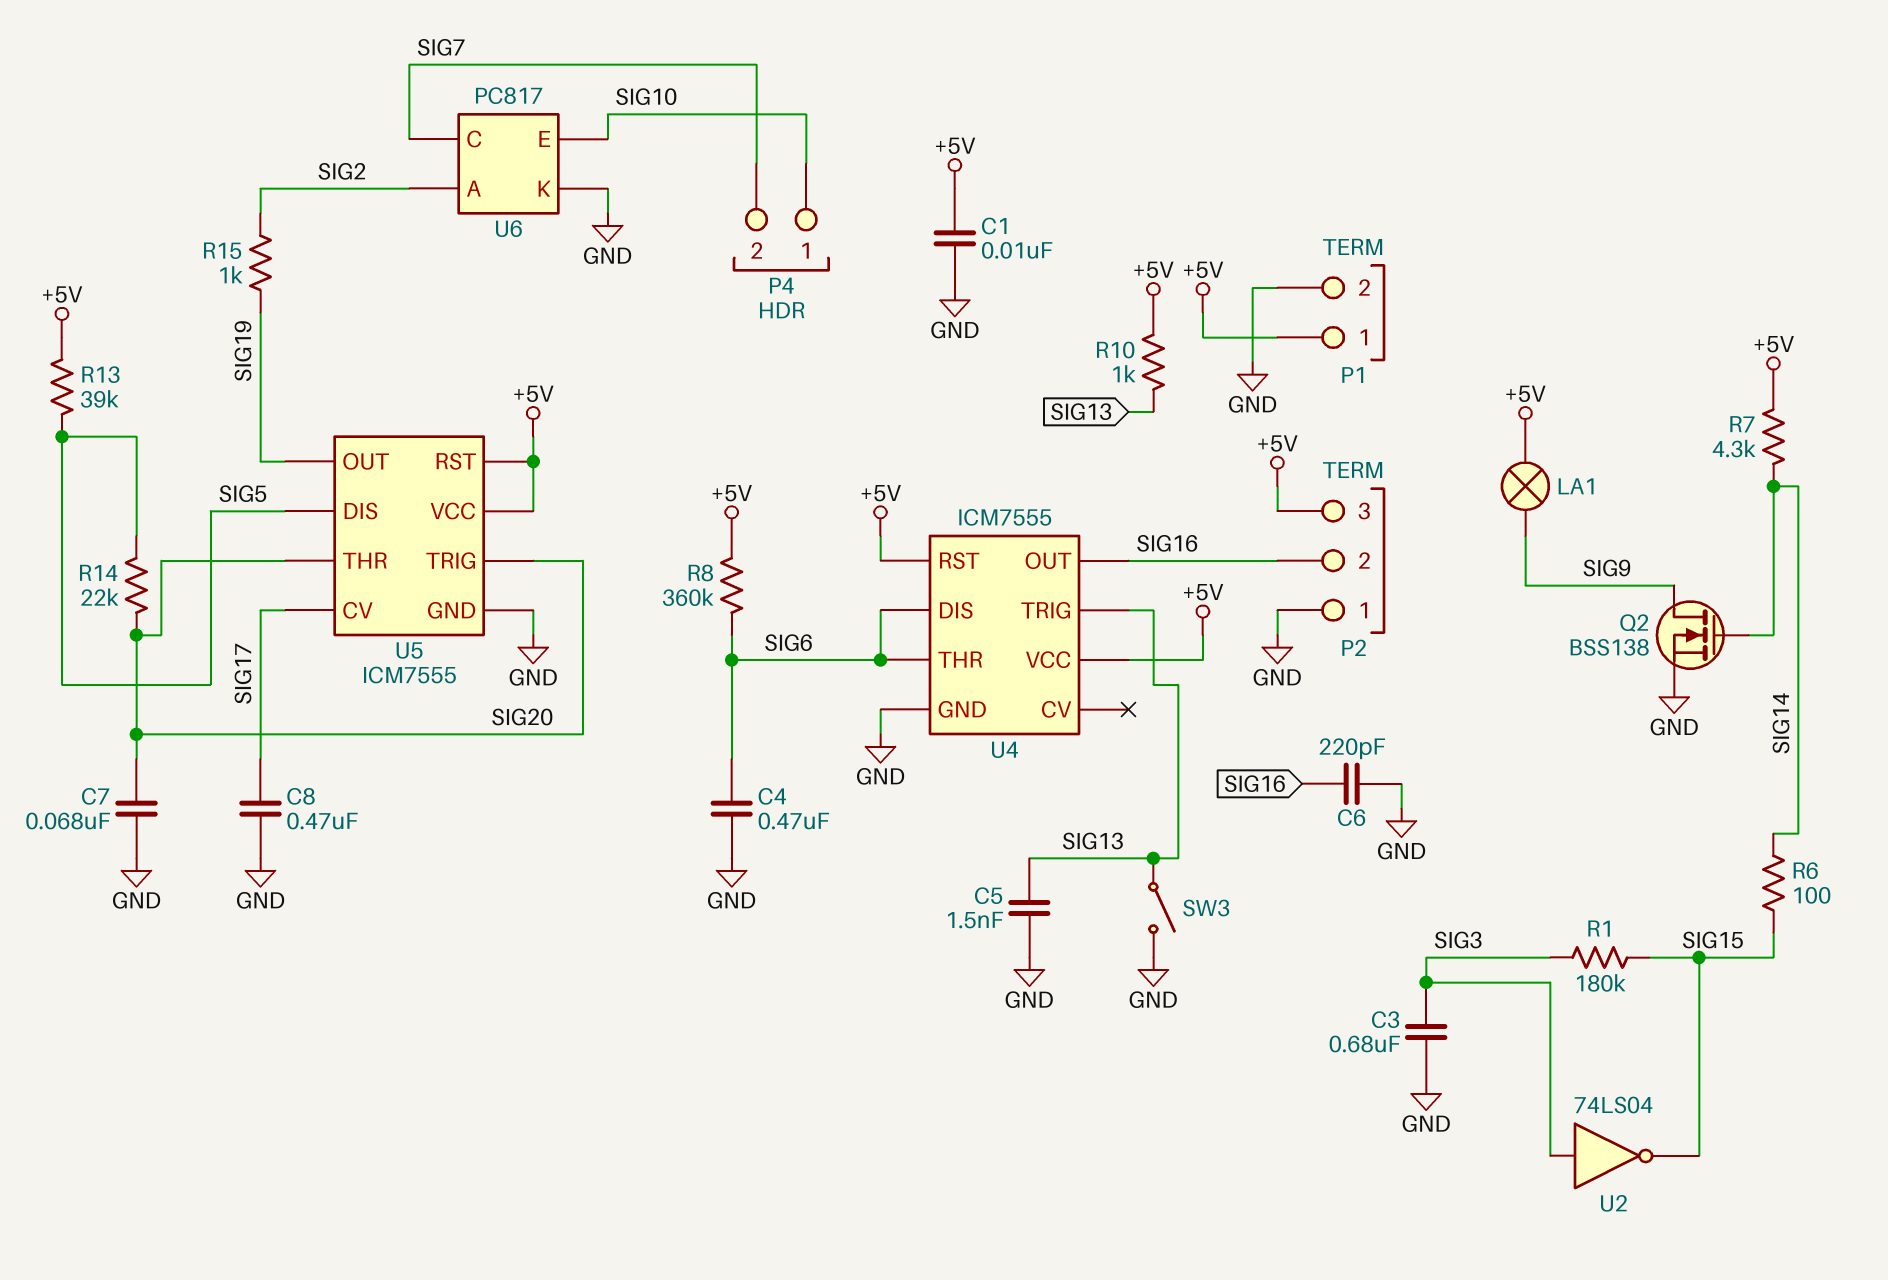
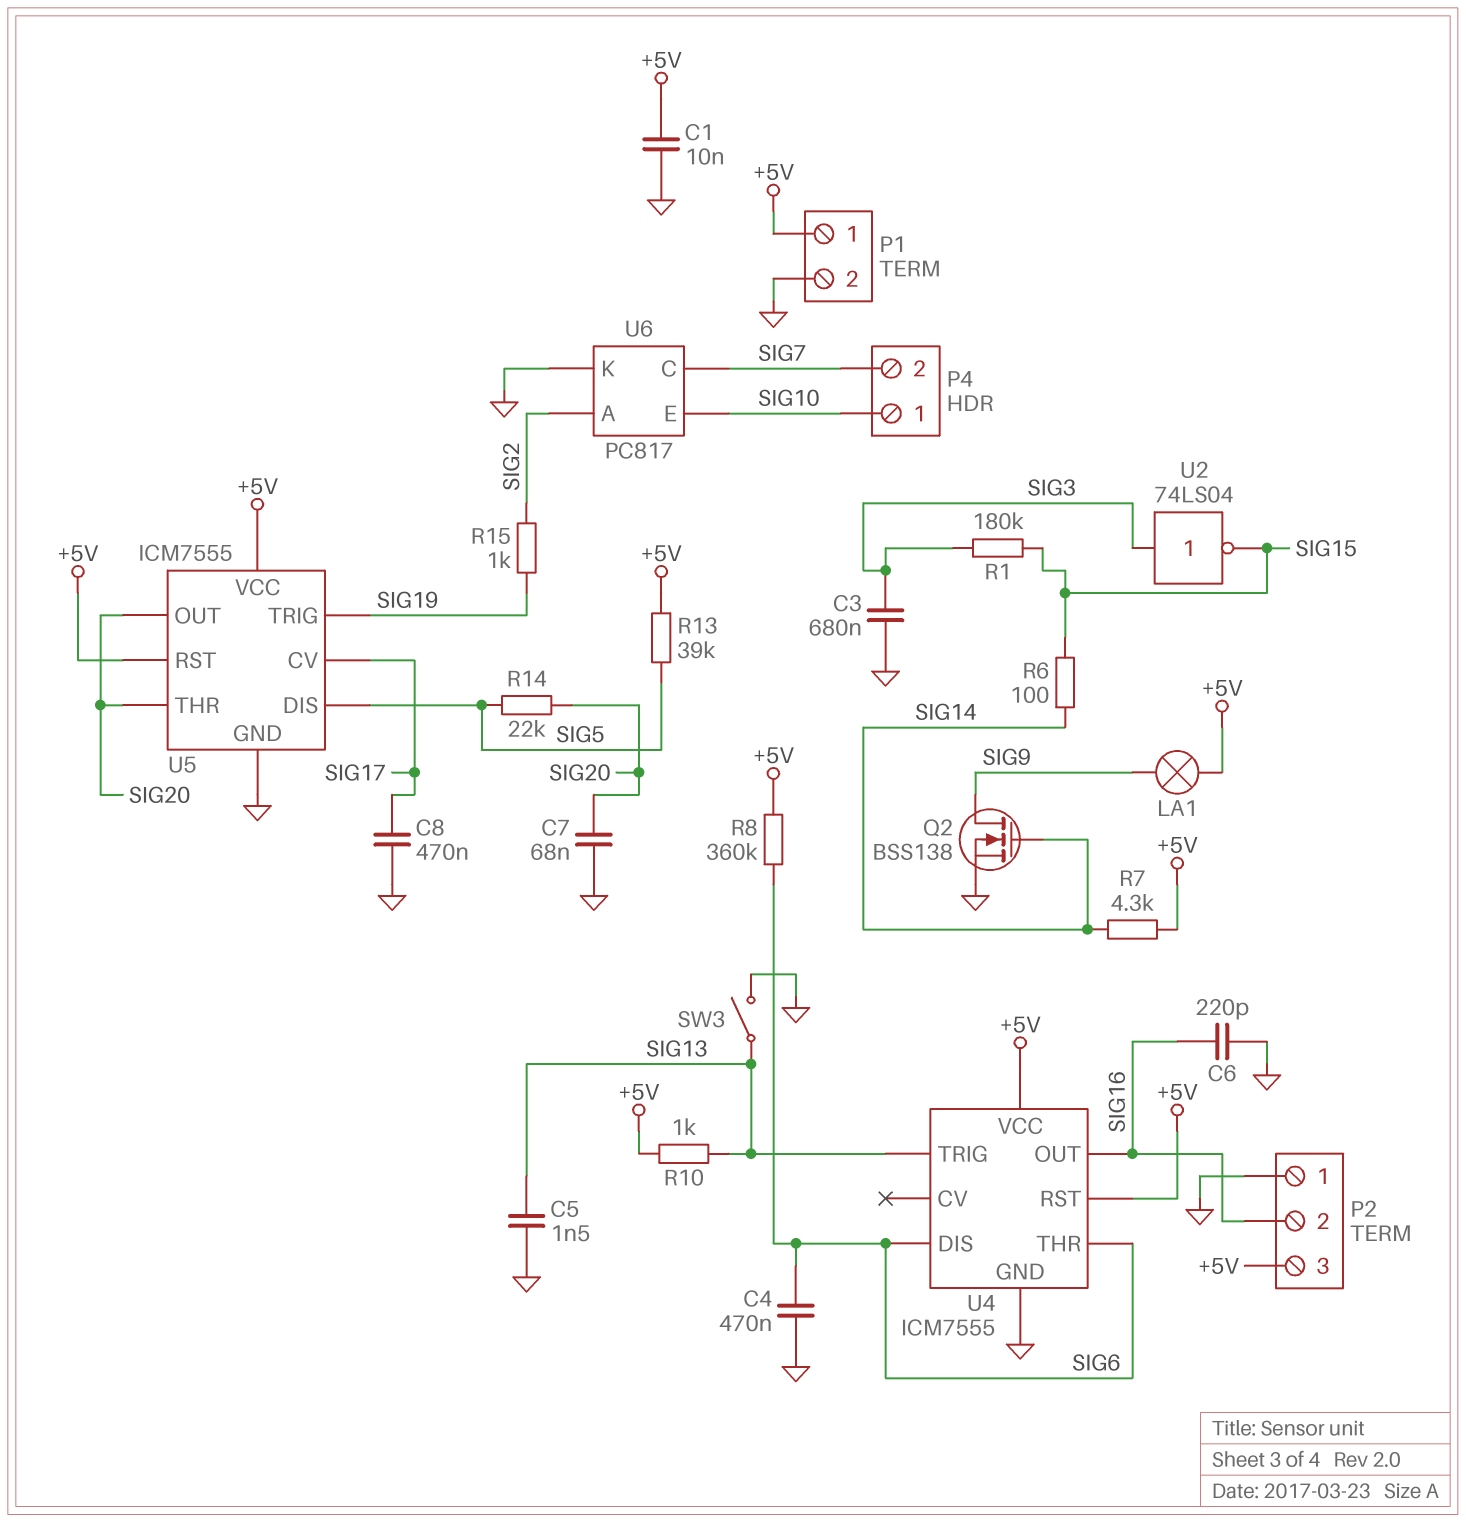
U5 pin OUT: SIG19 -> SIG20
U5 pin TRIG: SIG20 -> SIG19

